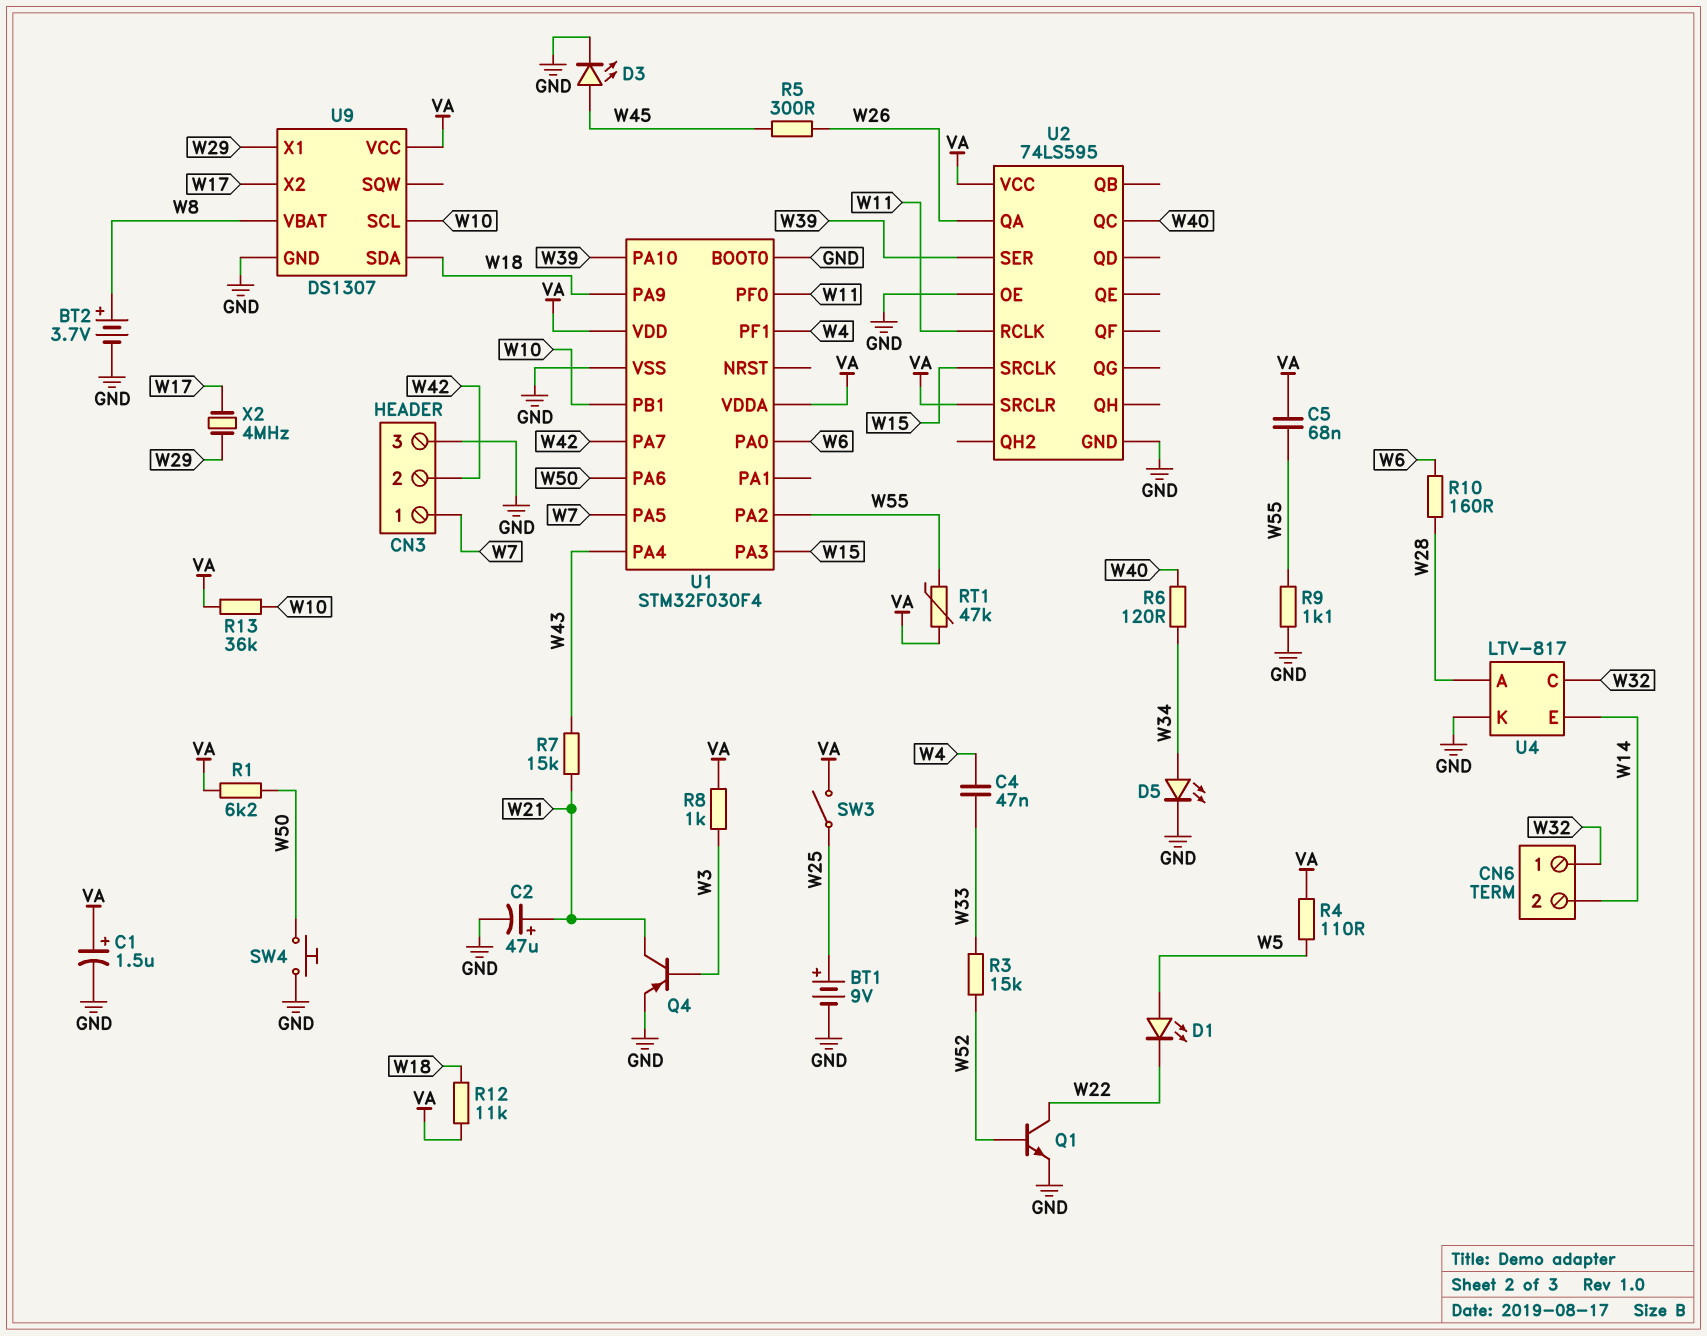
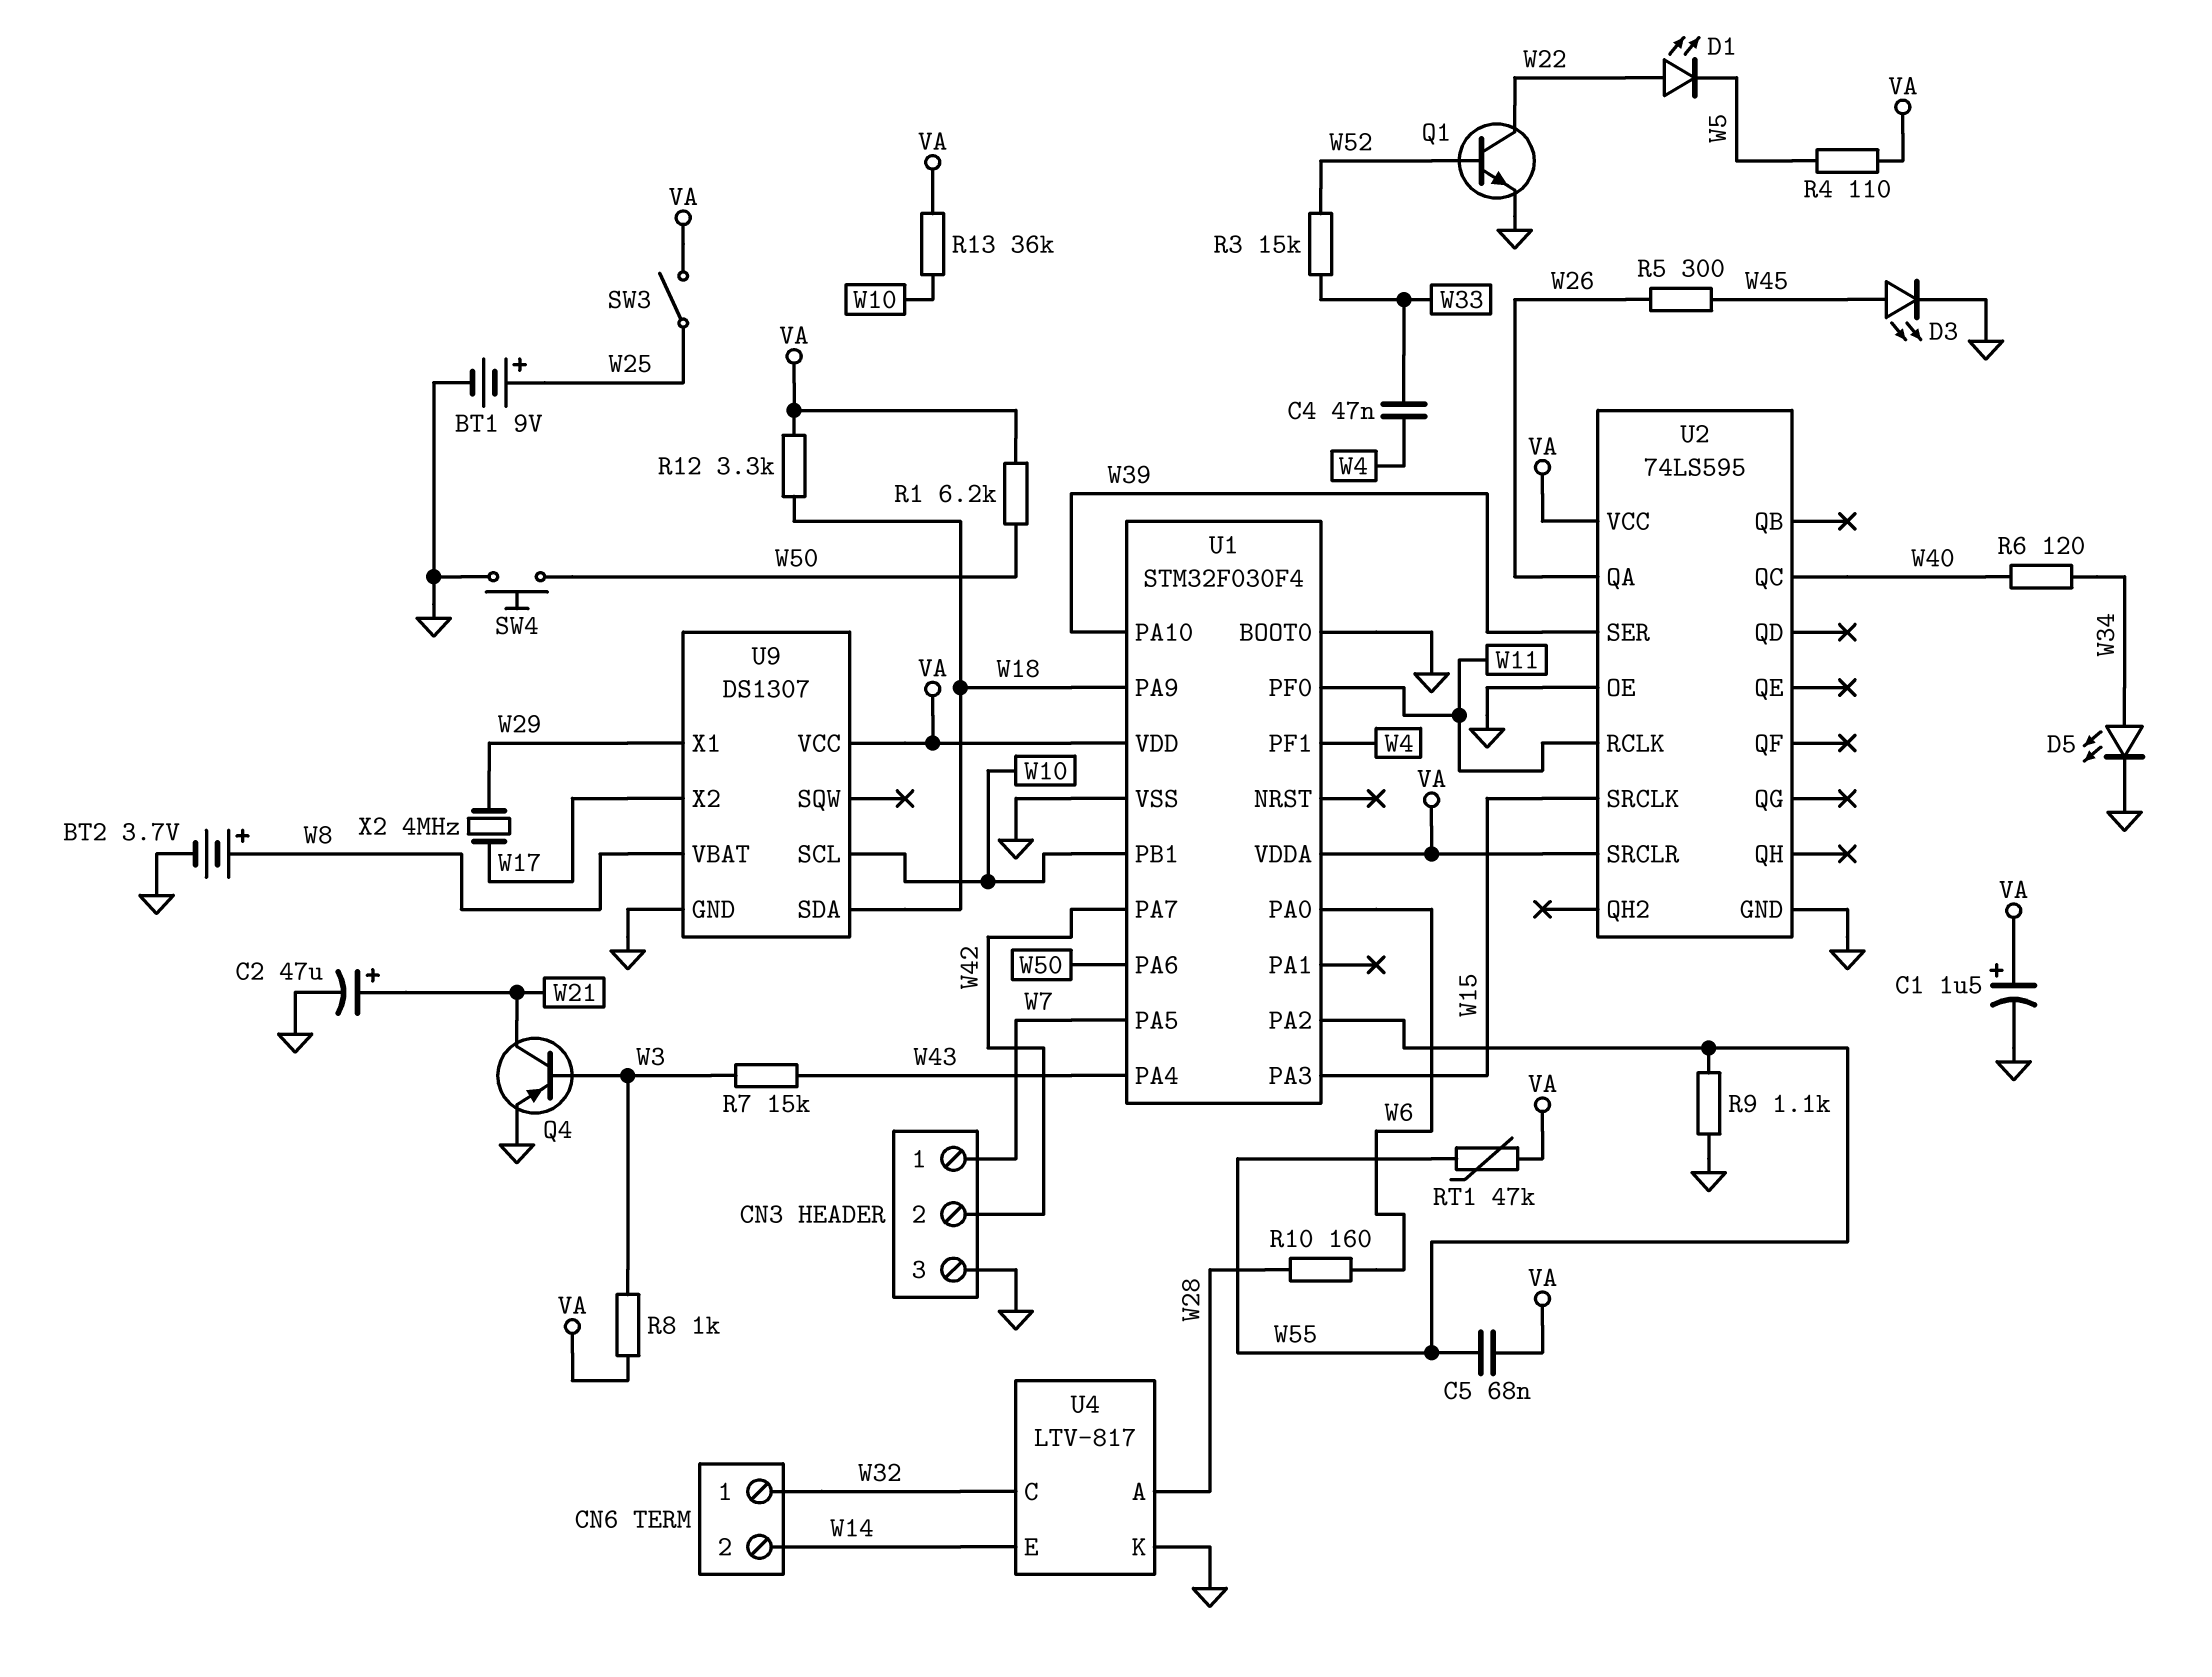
D1: LED (A W5, K W22) -> LED (A W22, K W5)
R7: 15k (W21, W43) -> 15k (W3, W43)
R12: 11k (VA, W18) -> 3.3k (VA, W18)

